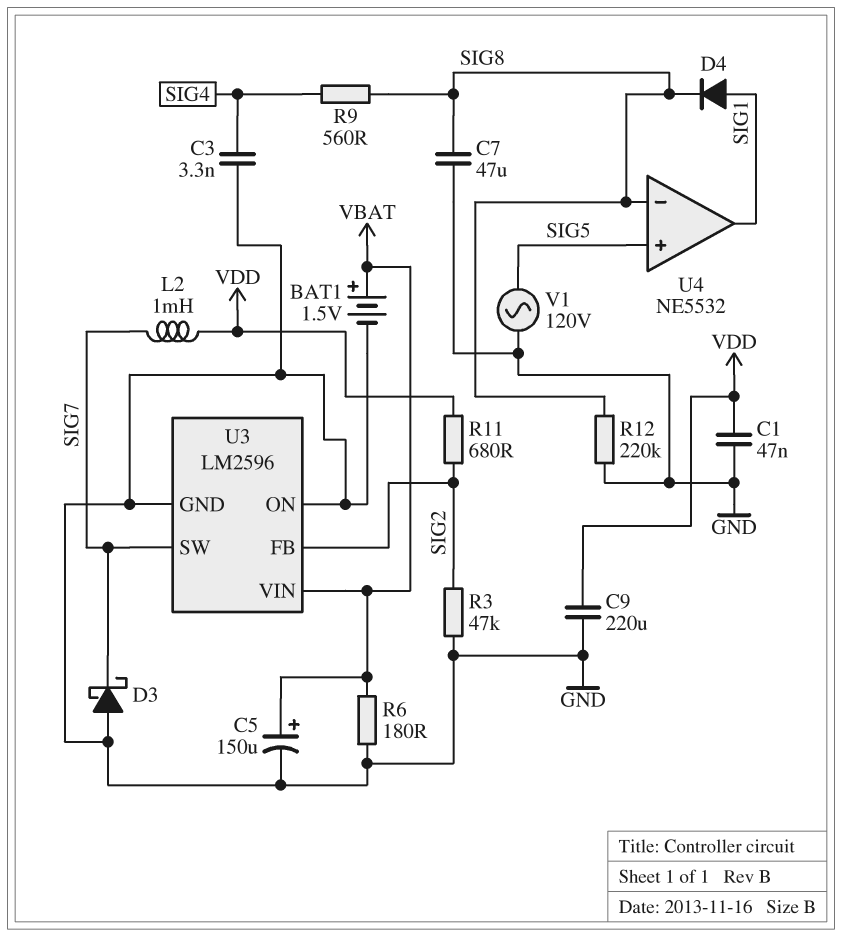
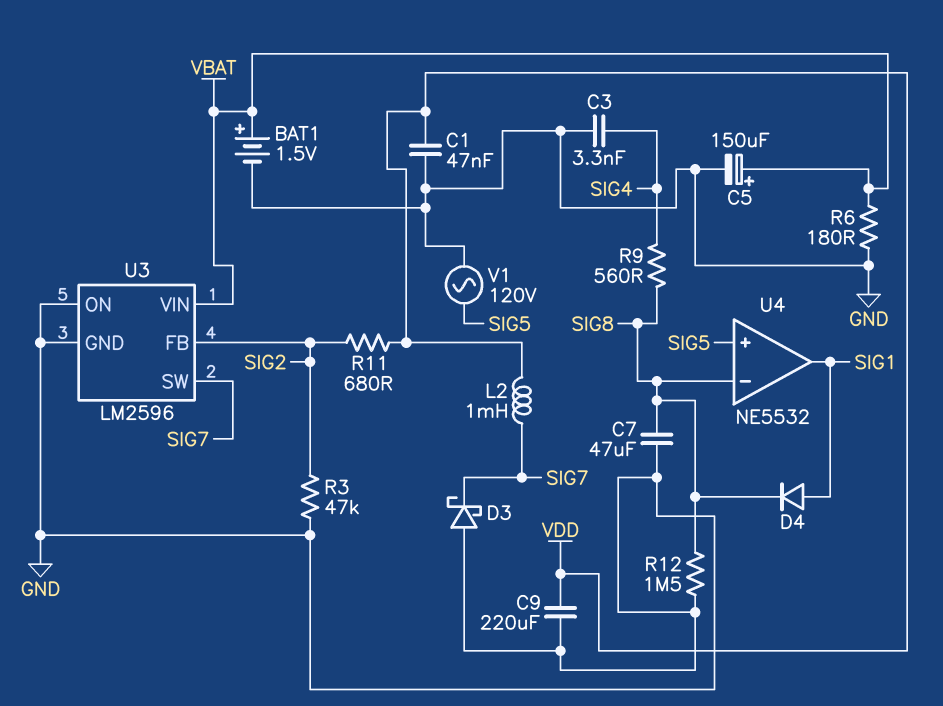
R12: 220k (GND, SIG8) -> 1.5M (GND, SIG8)

